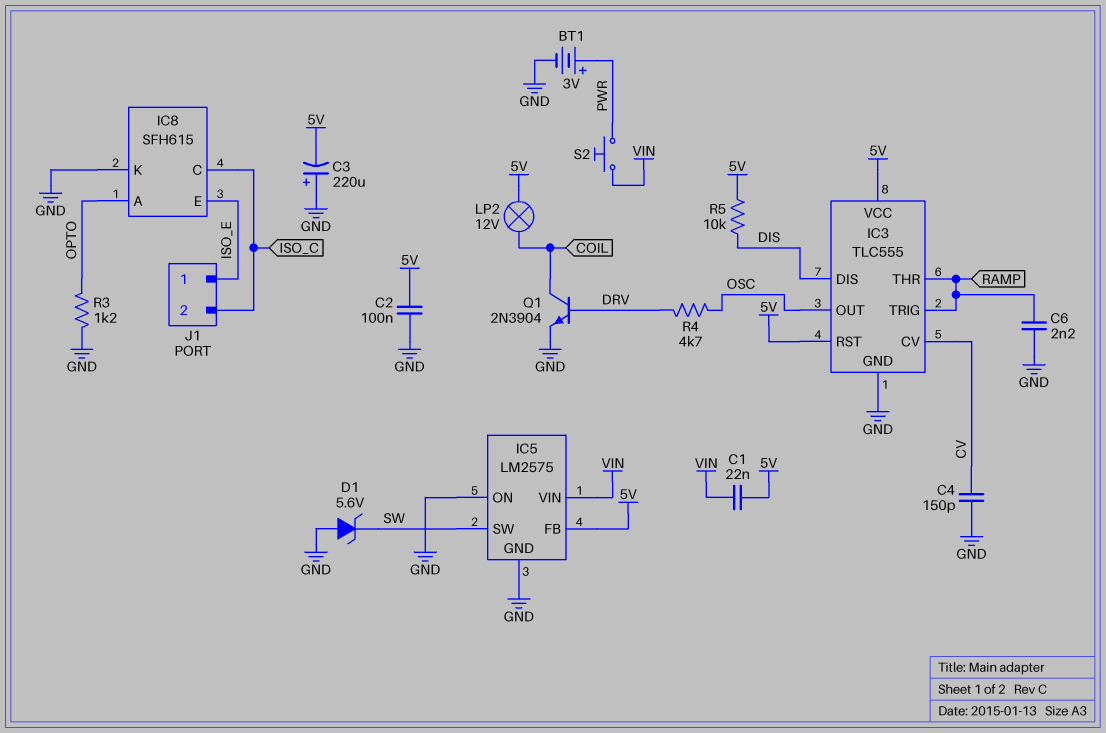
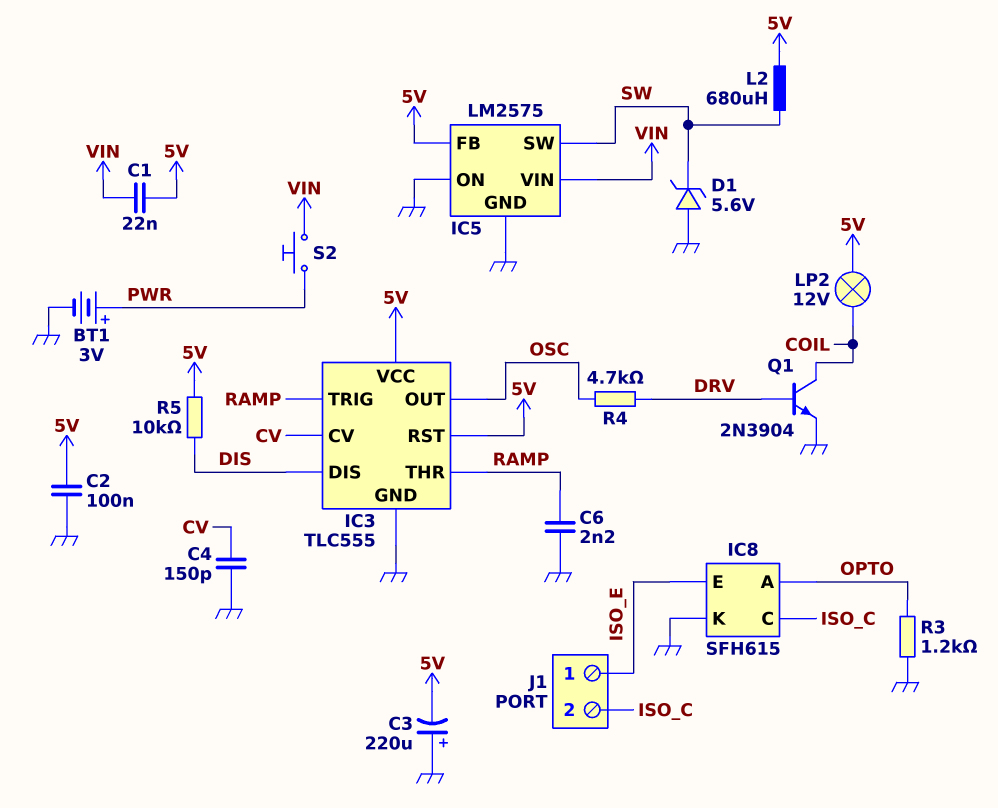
L2: none -> 680uH (5V, SW)

